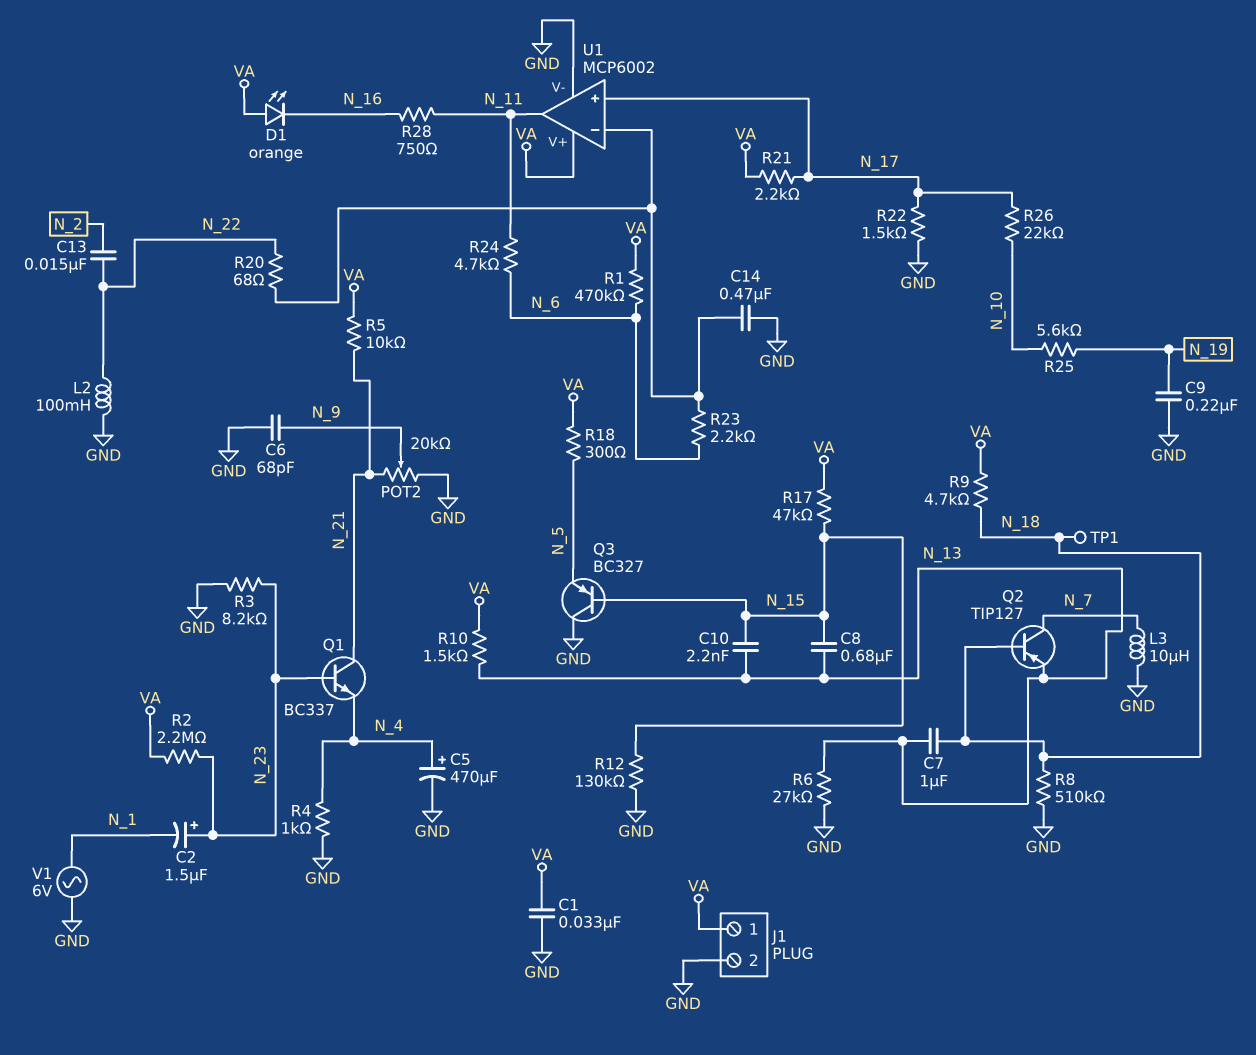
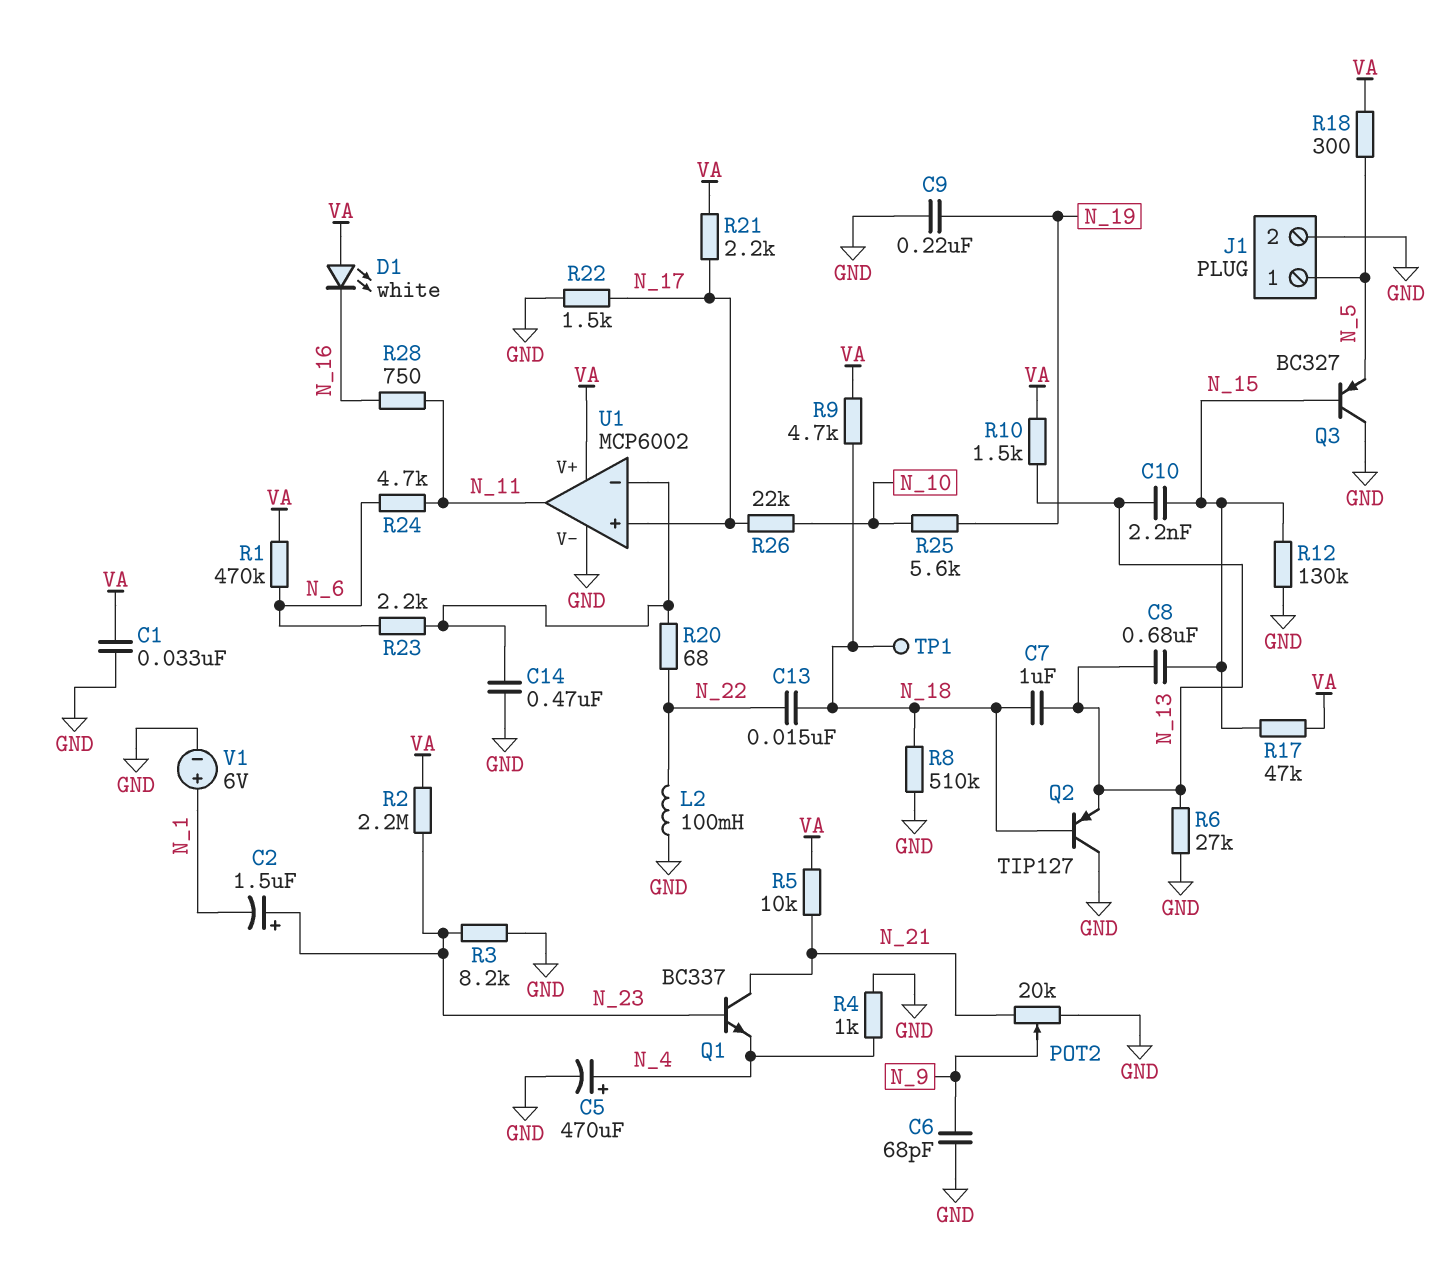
C13: 15nF (N_2, N_22) -> 15nF (N_18, N_22)
D1: LED orange (A VA, K N_16) -> LED white (A VA, K N_16)
J1 pin 1: VA -> N_5
L3: 10uH (GND, N_7) -> none
Q2: PNP TIP127 (B N_18, C N_7, E N_13) -> PNP TIP127 (B N_18, C GND, E N_13)
V1: AC 6V (GND, N_1) -> 6V (plus N_1, minus GND)

